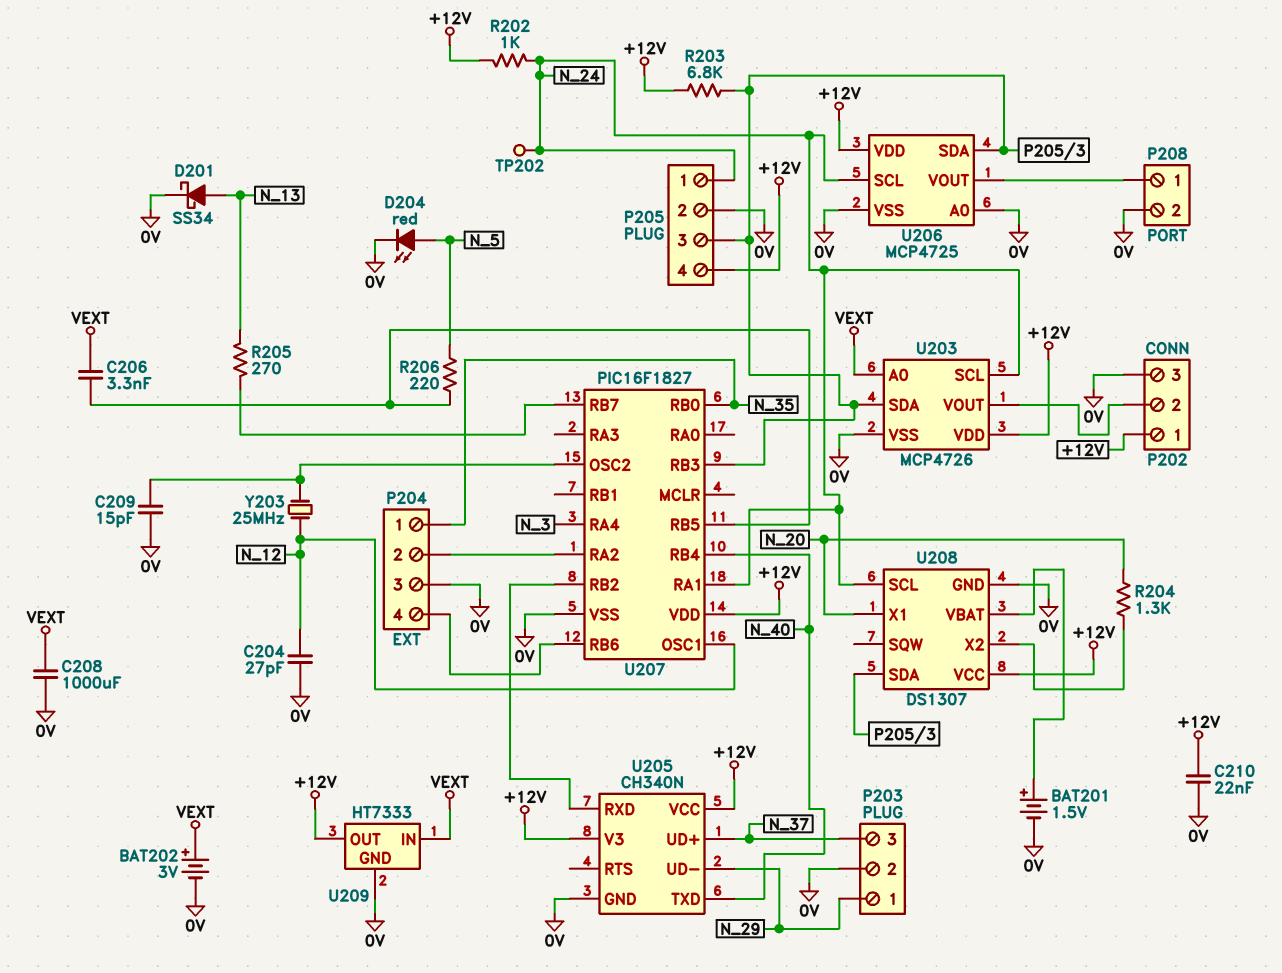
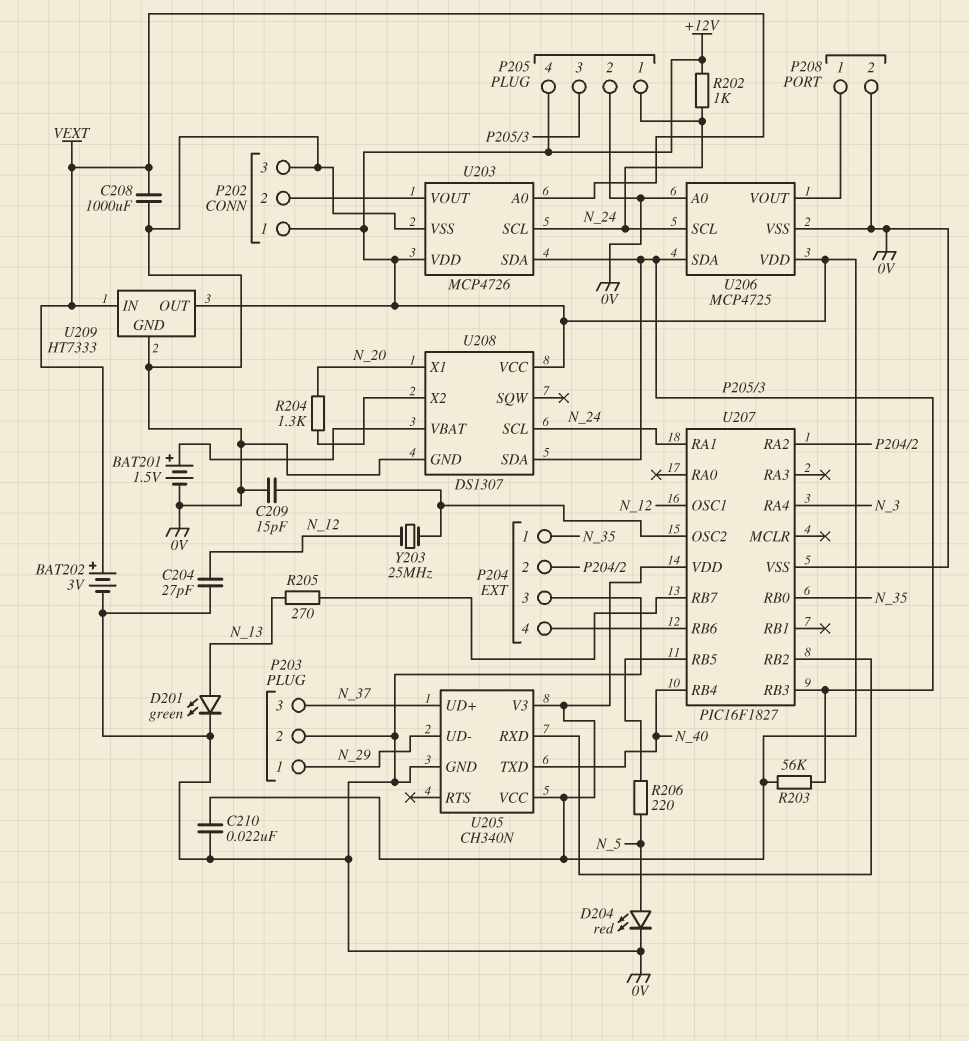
C206: 3.3nF (U207/RB5, VEXT) -> none
D201: schottky SS34 (A N_13, K 0V) -> LED green (A N_13, K 0V)
R203: 6.8k (+12V, P205/3) -> 56k (+12V, P205/3)
TP202: test point (N_24) -> none

